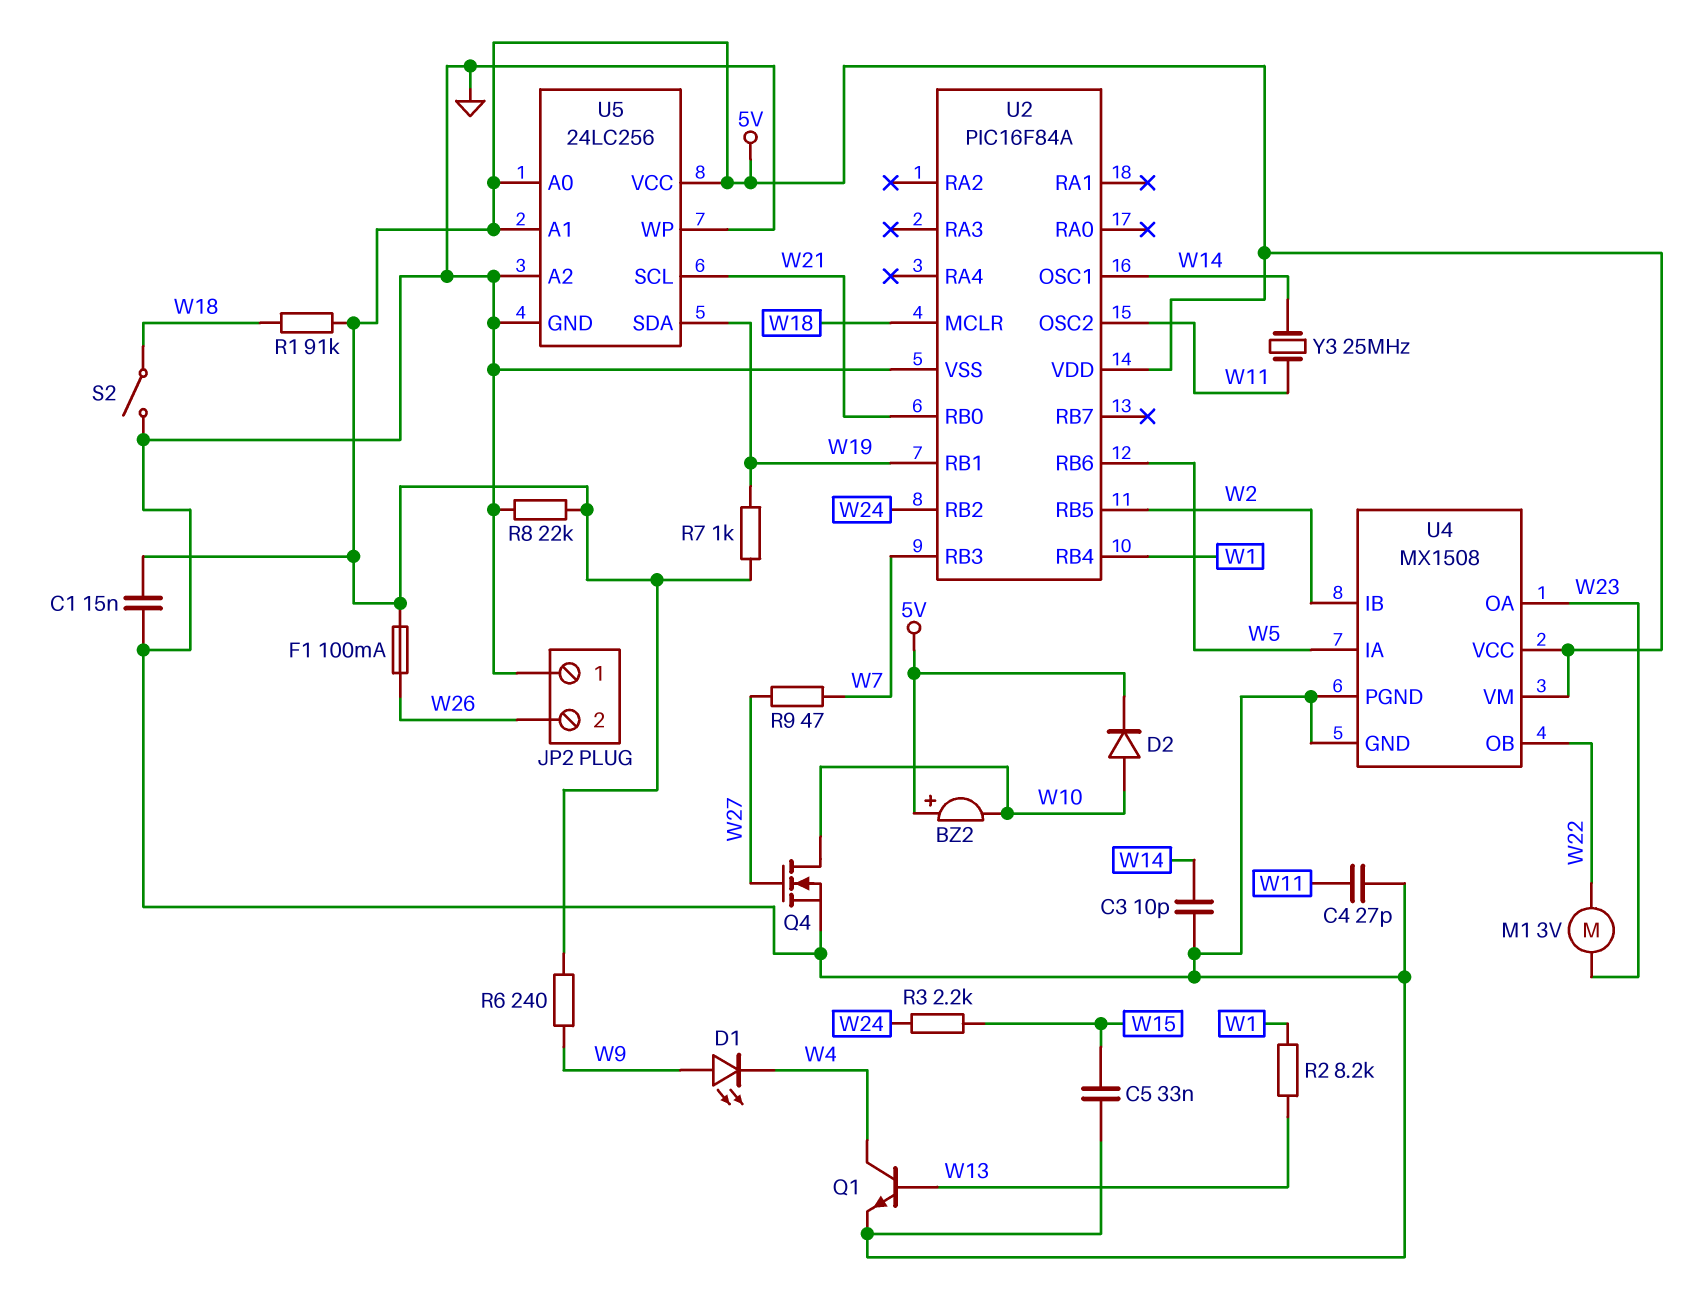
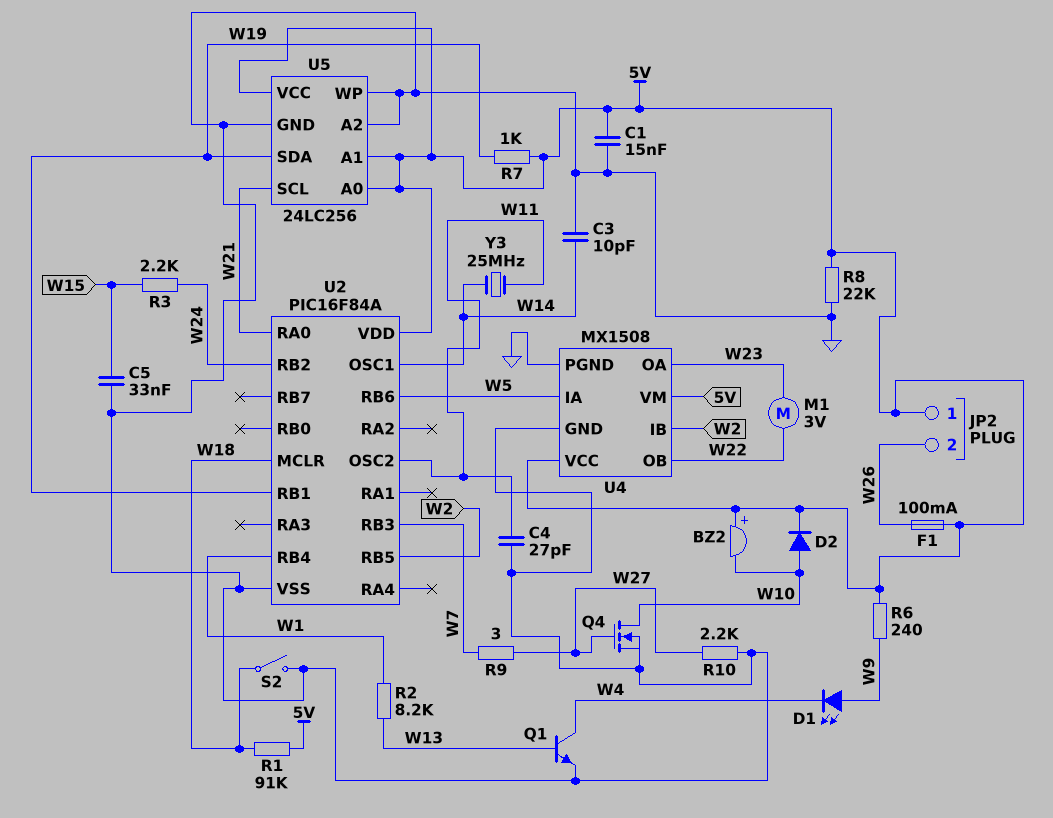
JP2 pin 1: GND -> 5V
R9: 47 (W7, W27) -> 3 (W7, W27)
R10: none -> 2.2k (GND, W27)
U2 pin RA0: none -> W21
U2 pin RB0: W21 -> none

